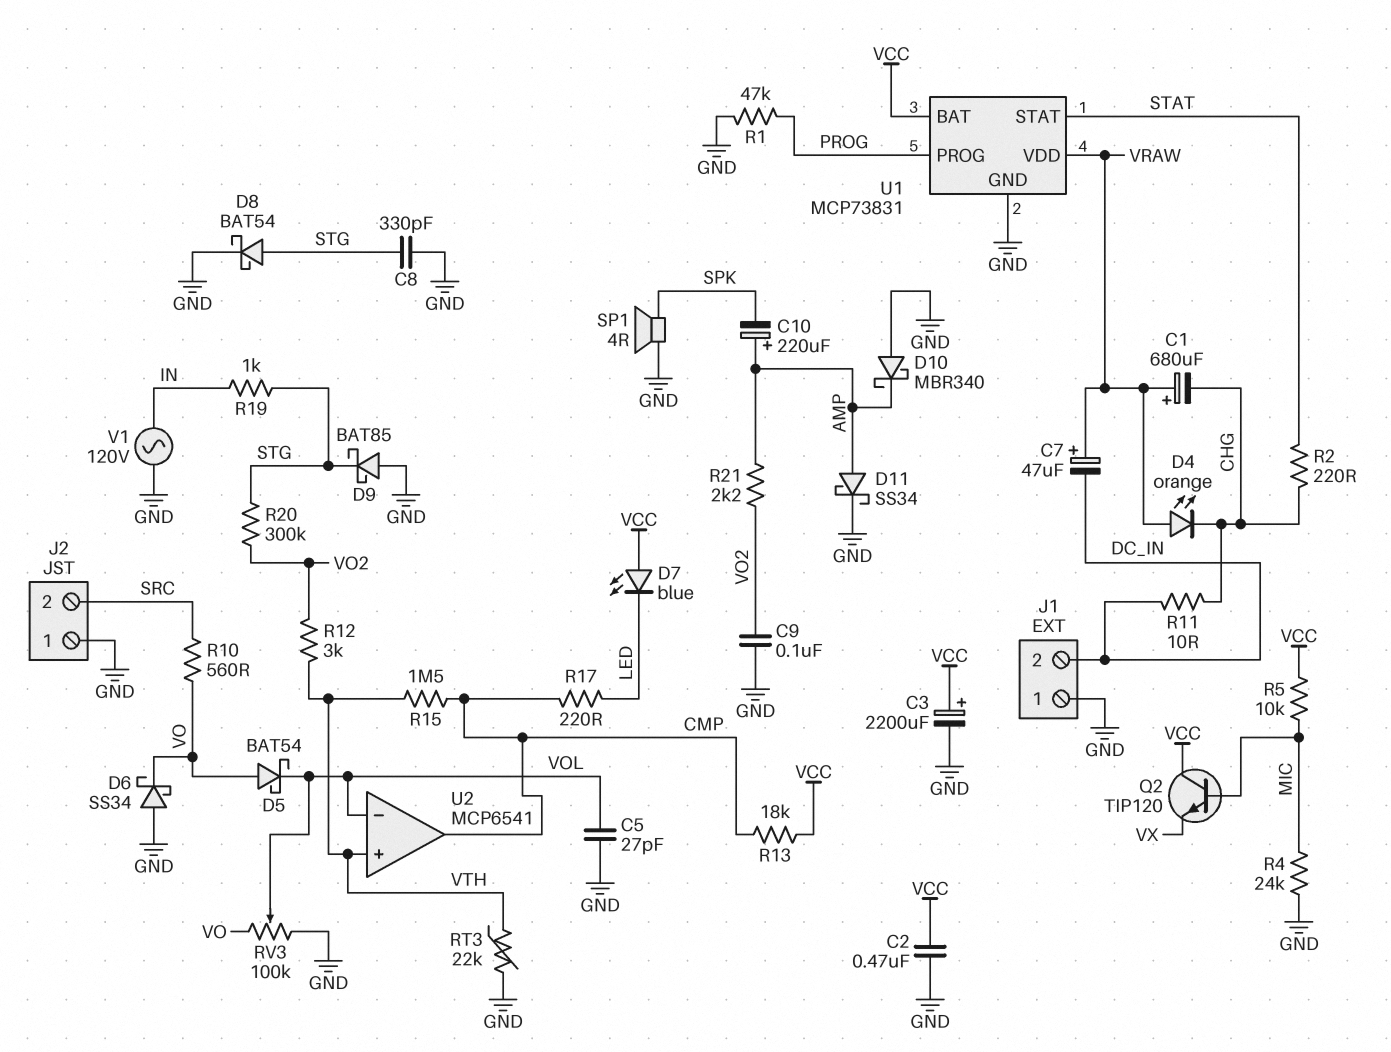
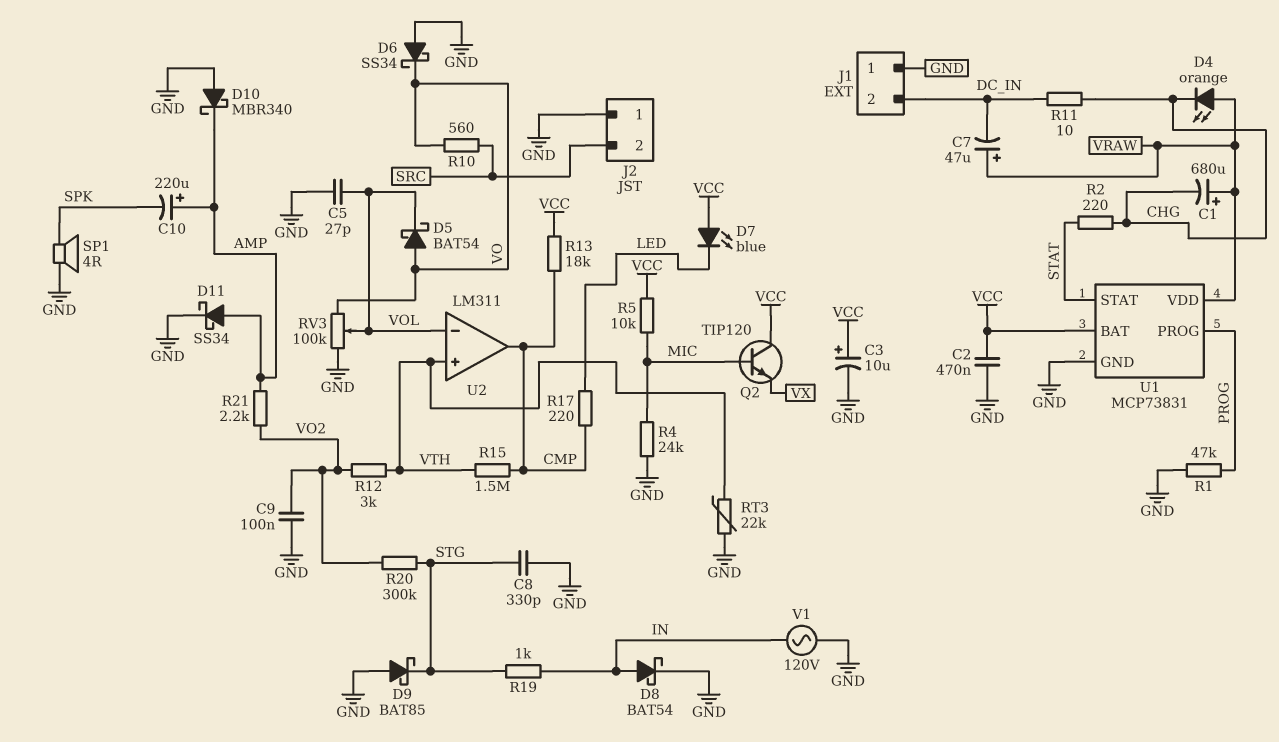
C3: 2200uF (plus VCC, minus GND) -> 10uF (plus VCC, minus GND)
D8: schottky BAT54 (A STG, K GND) -> schottky BAT54 (A IN, K GND)
U2: MCP6541 -> LM311

